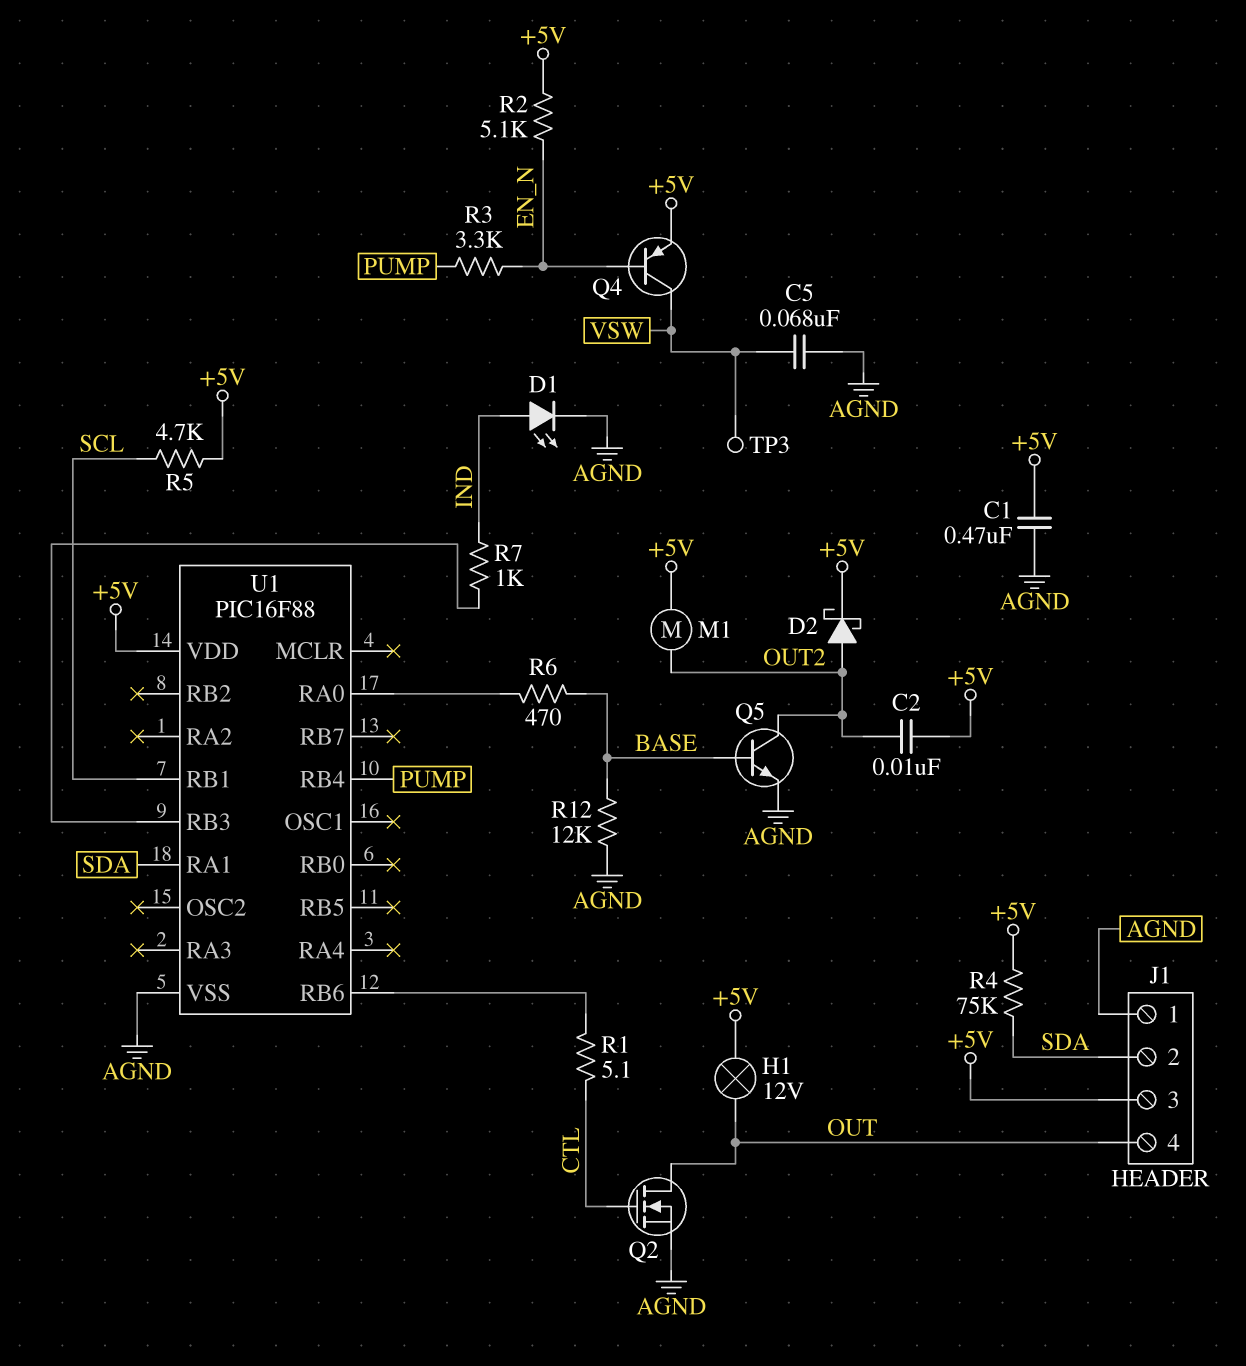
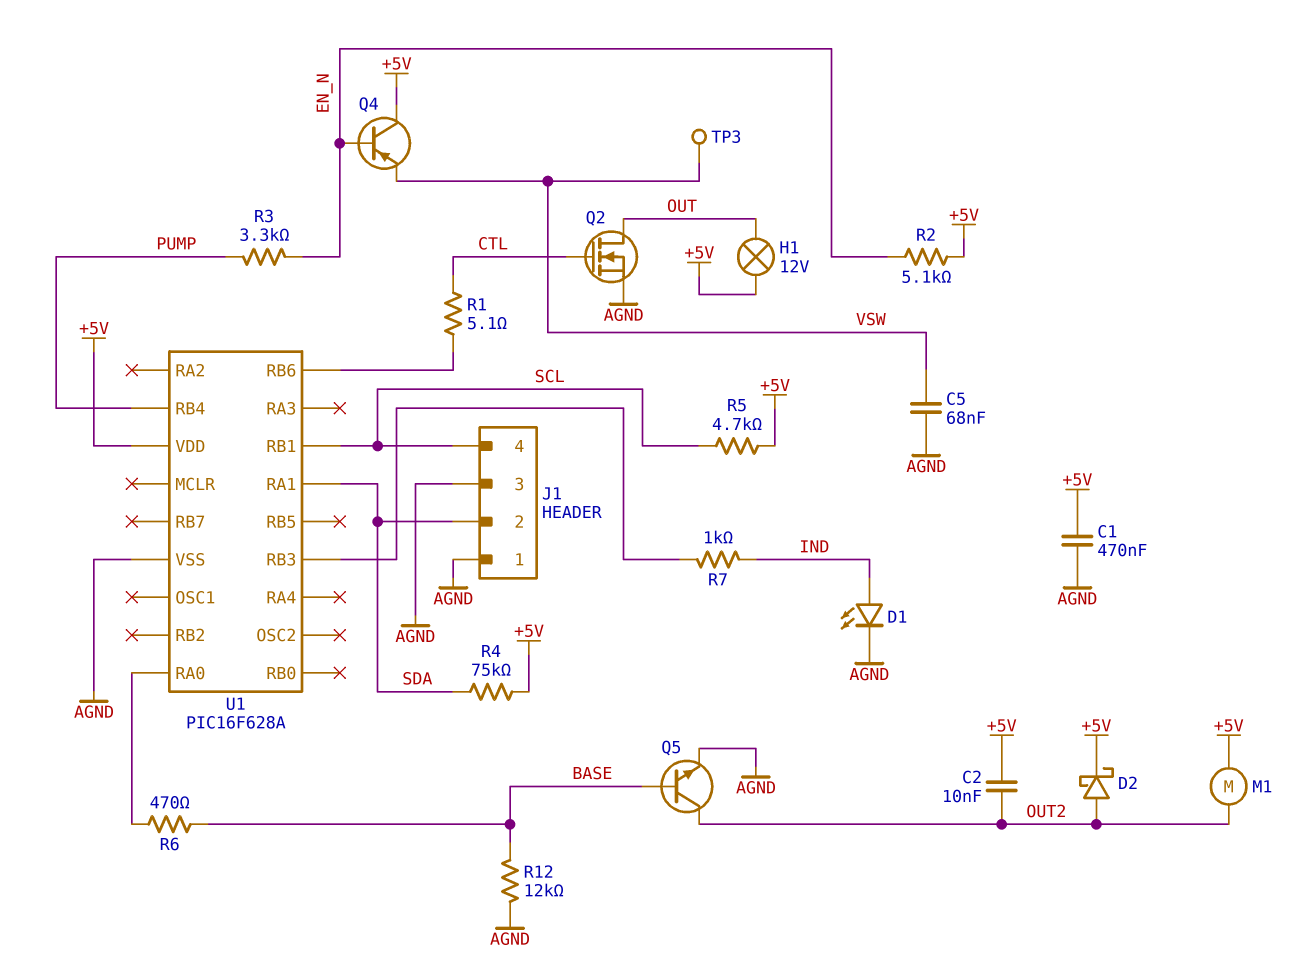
J1 pin 3: +5V -> AGND
J1 pin 4: OUT -> SCL
Q4: PNP (B EN_N, C VSW, E +5V) -> PNP (B EN_N, C +5V, E VSW)
U1: PIC16F88 -> PIC16F628A

